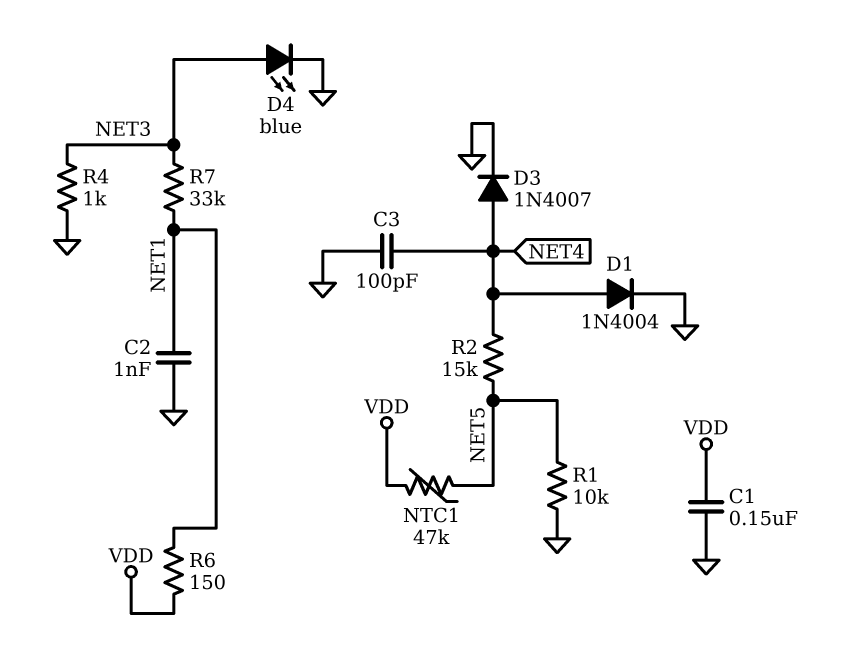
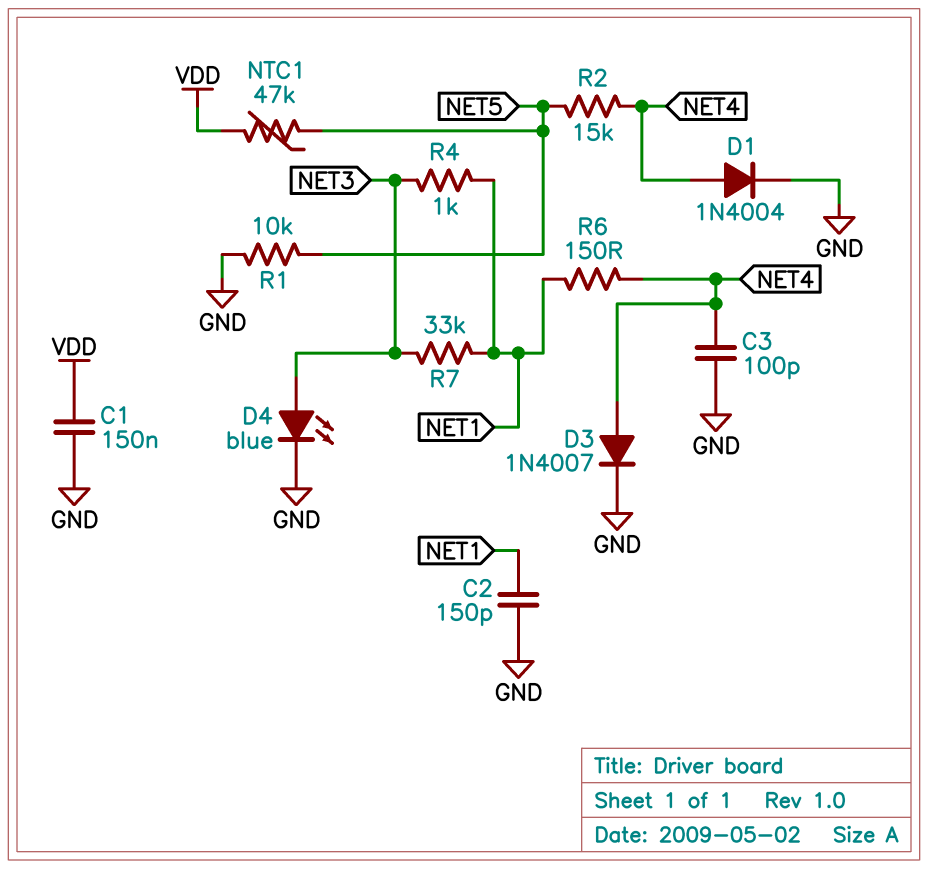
C2: 1nF (GND, NET1) -> 150pF (GND, NET1)
R4: 1k (GND, NET3) -> 1k (NET1, NET3)
R6: 150 (NET1, VDD) -> 150 (NET1, NET4)

